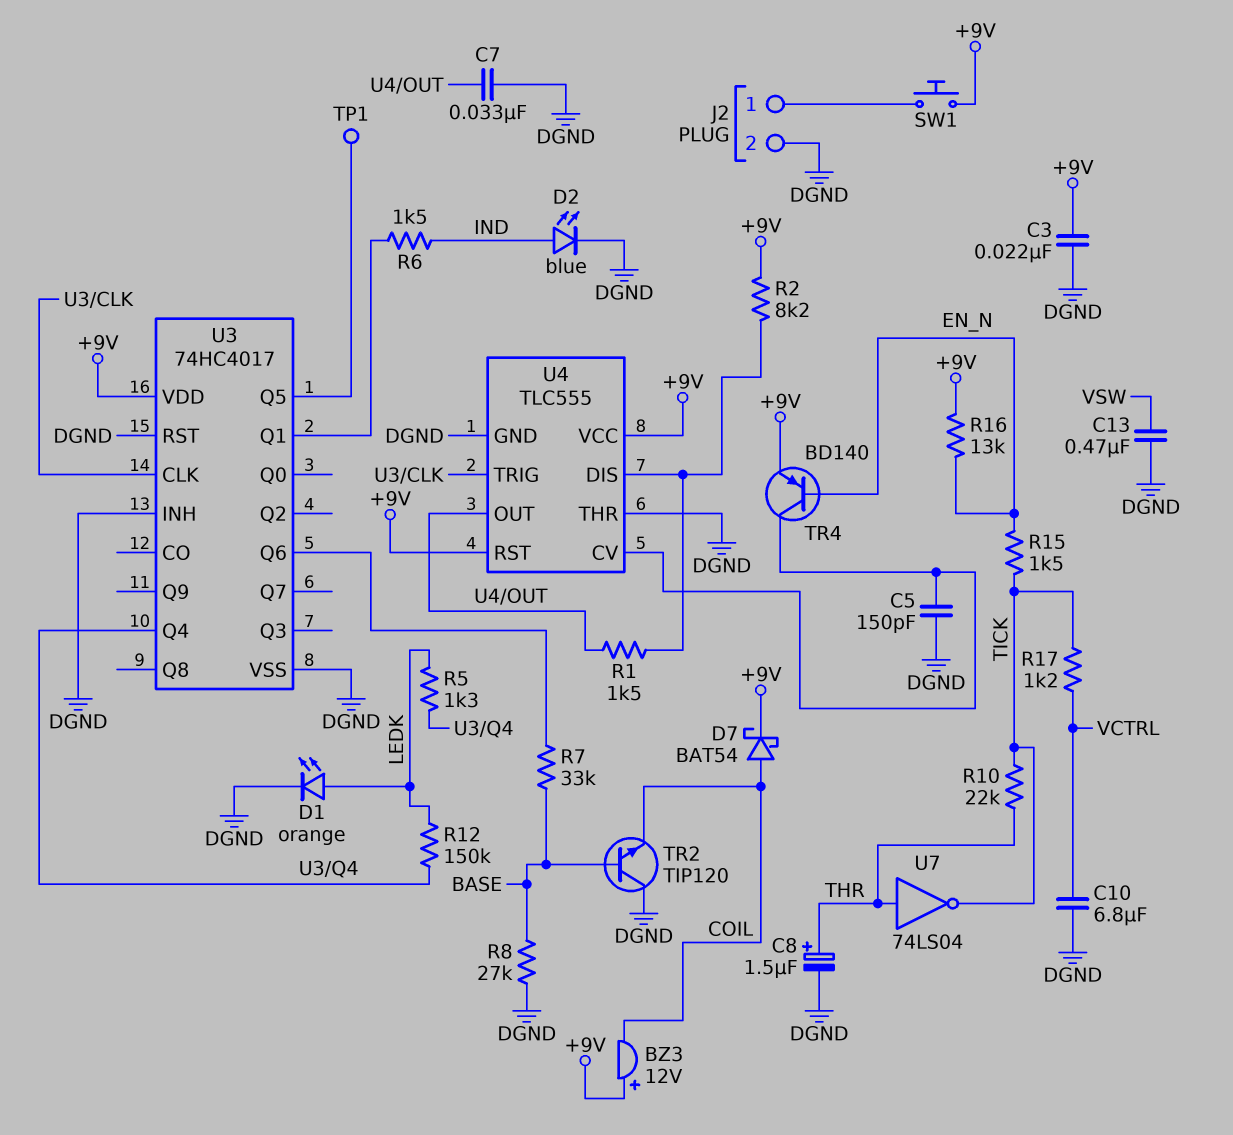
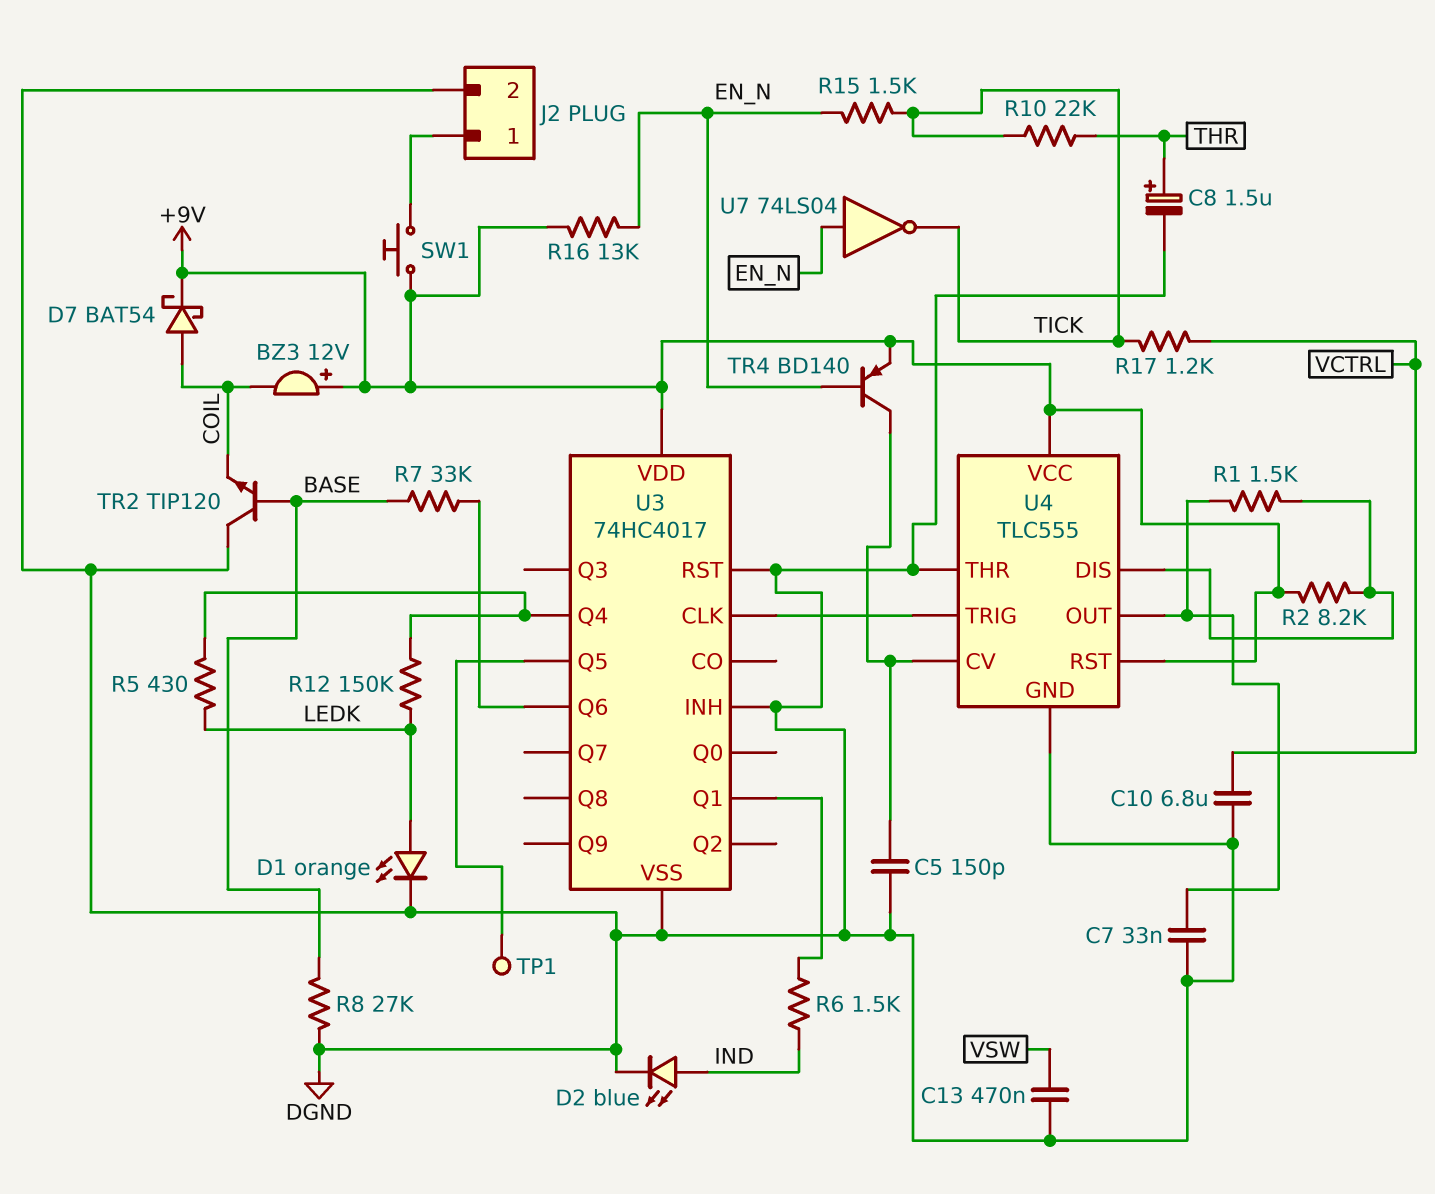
C3: 22nF (+9V, DGND) -> none
R5: 1.3k (LEDK, U3/Q4) -> 430 (LEDK, U3/Q4)
U7: NOT 74LS04 (in THR, out TICK) -> NOT 74LS04 (in EN_N, out TICK)

